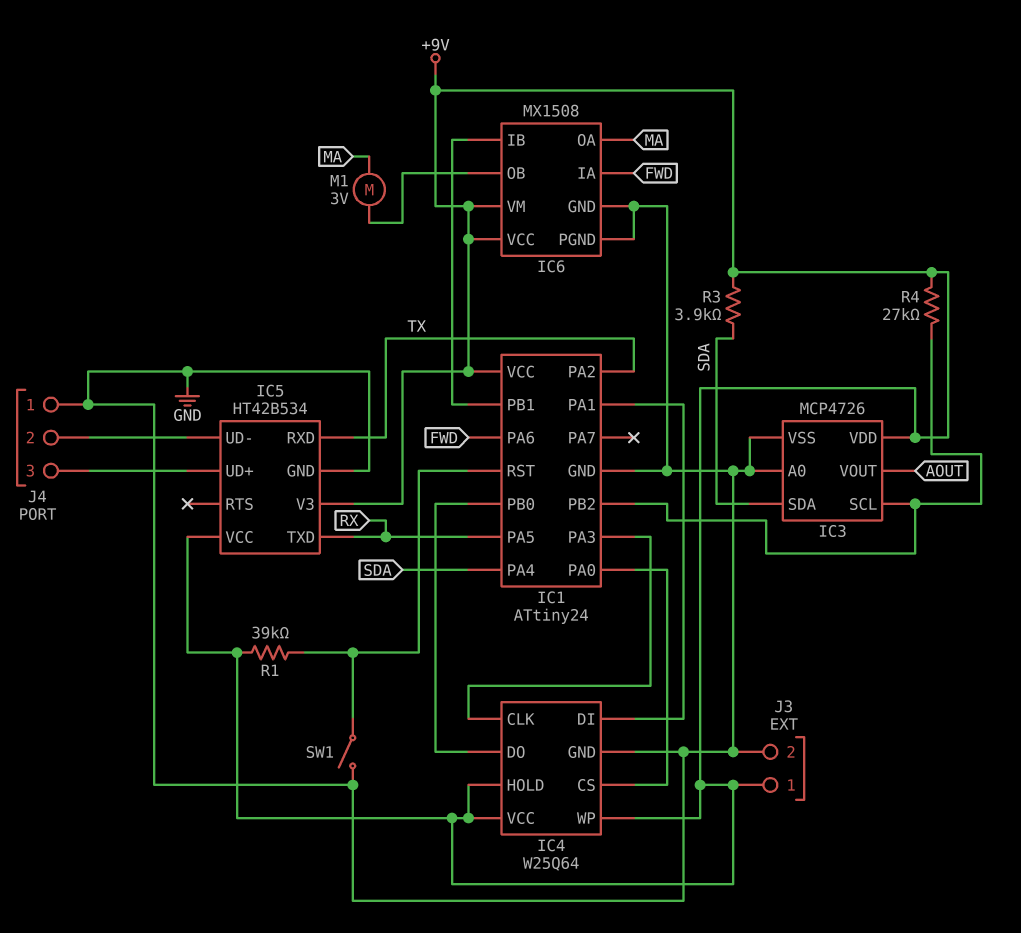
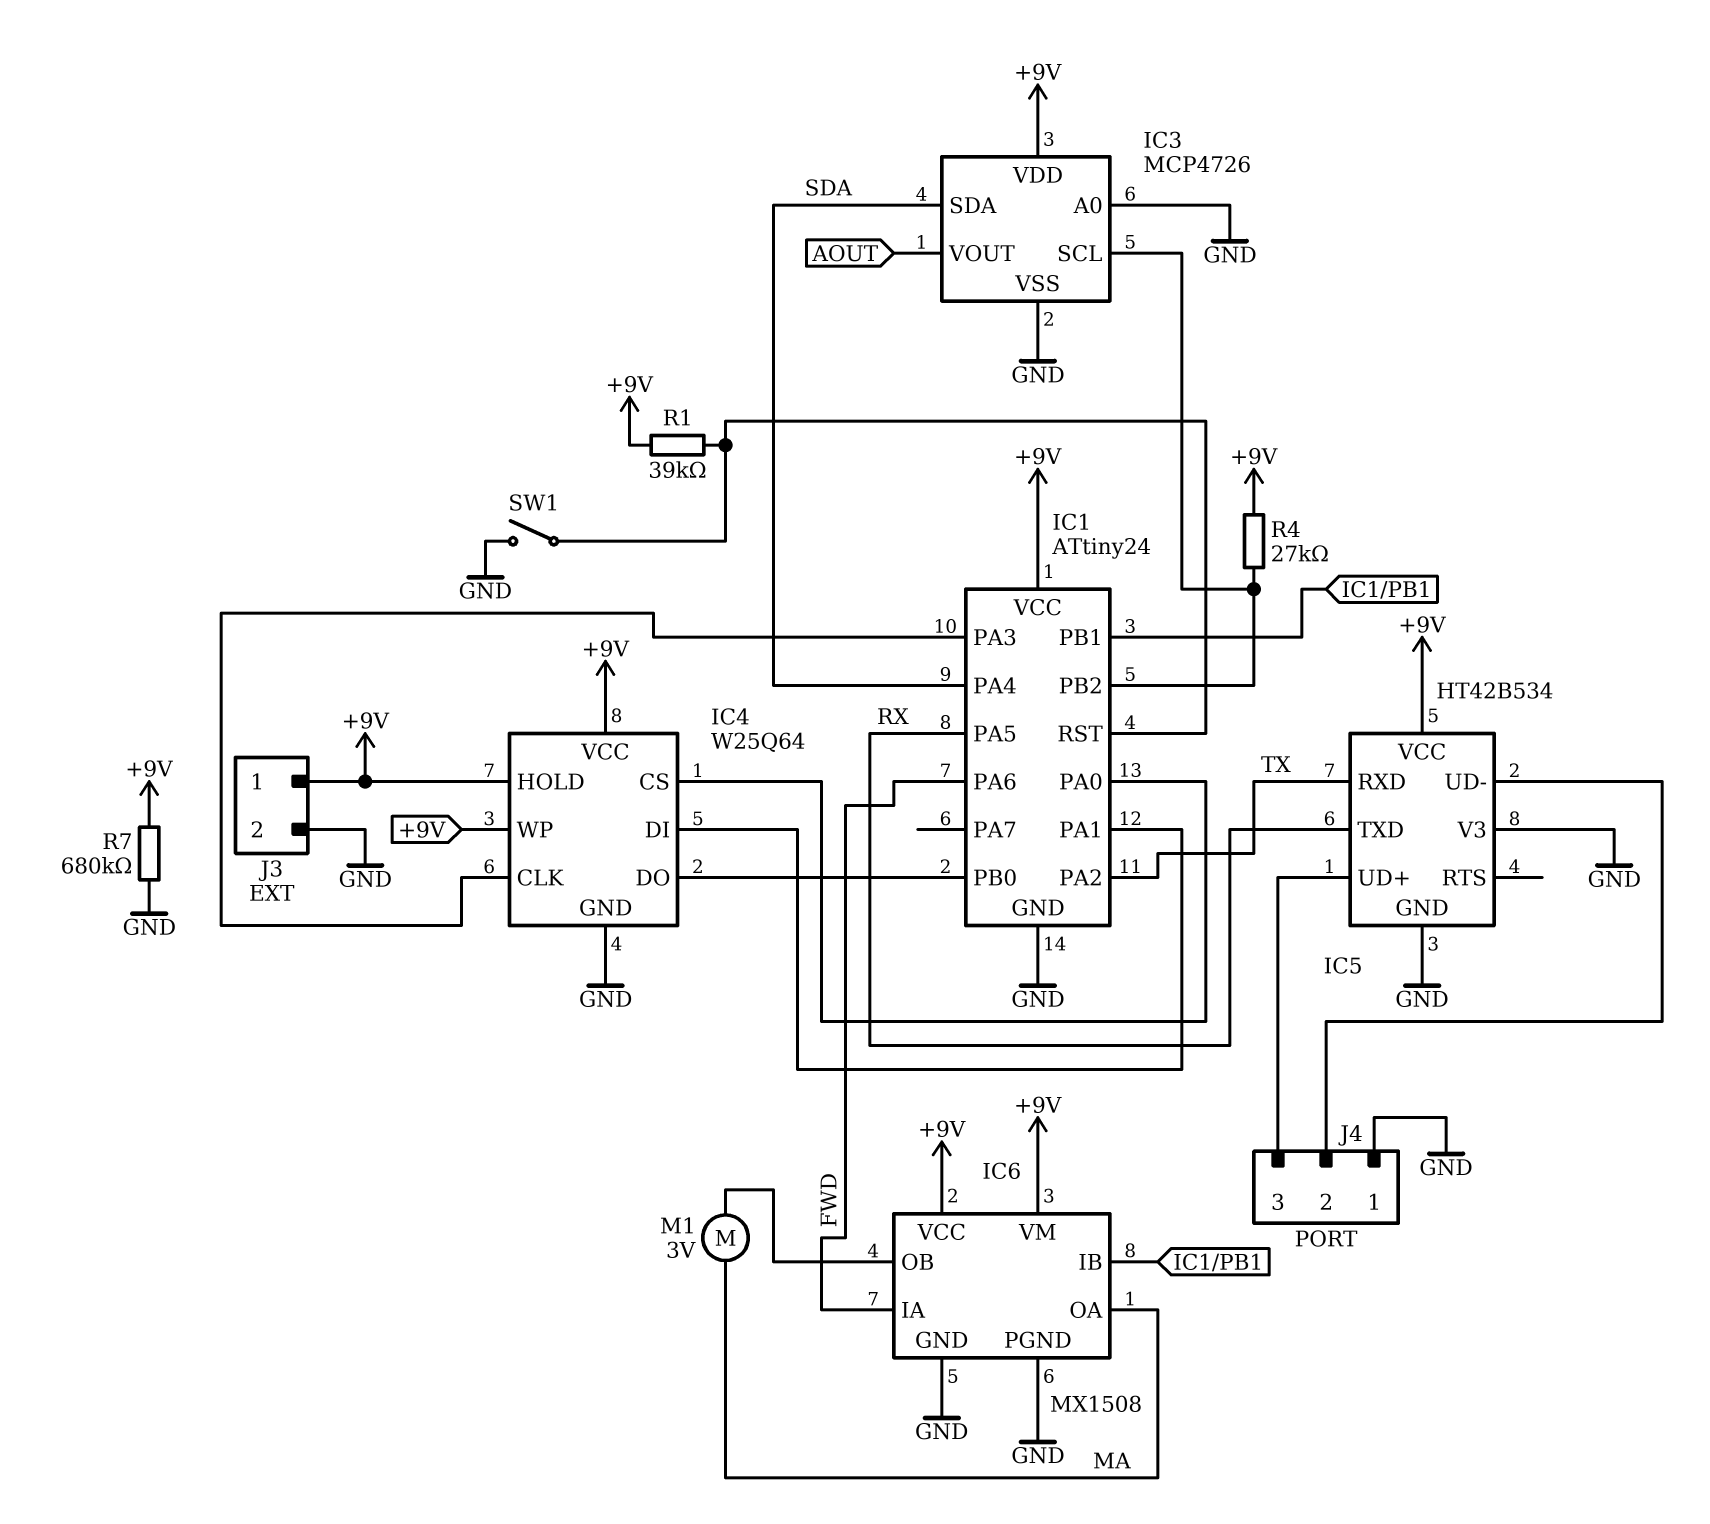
IC5 pin V3: +9V -> GND
R3: 3.9k (+9V, SDA) -> none
R7: none -> 680k (+9V, GND)

